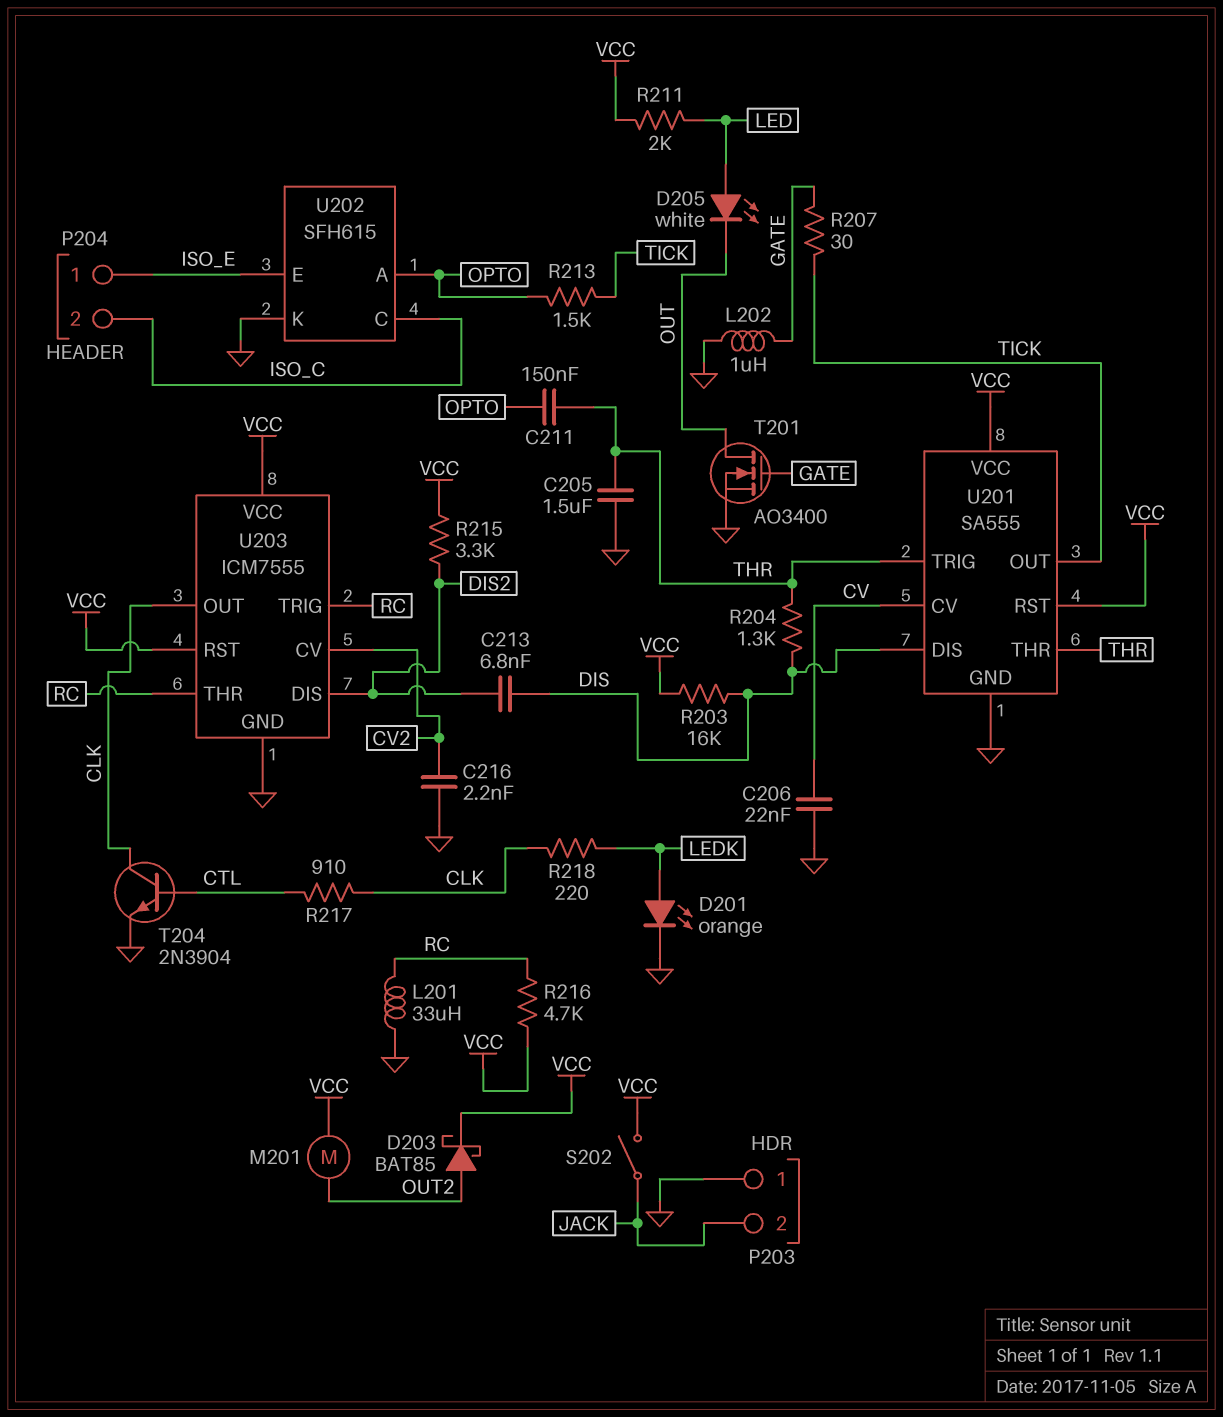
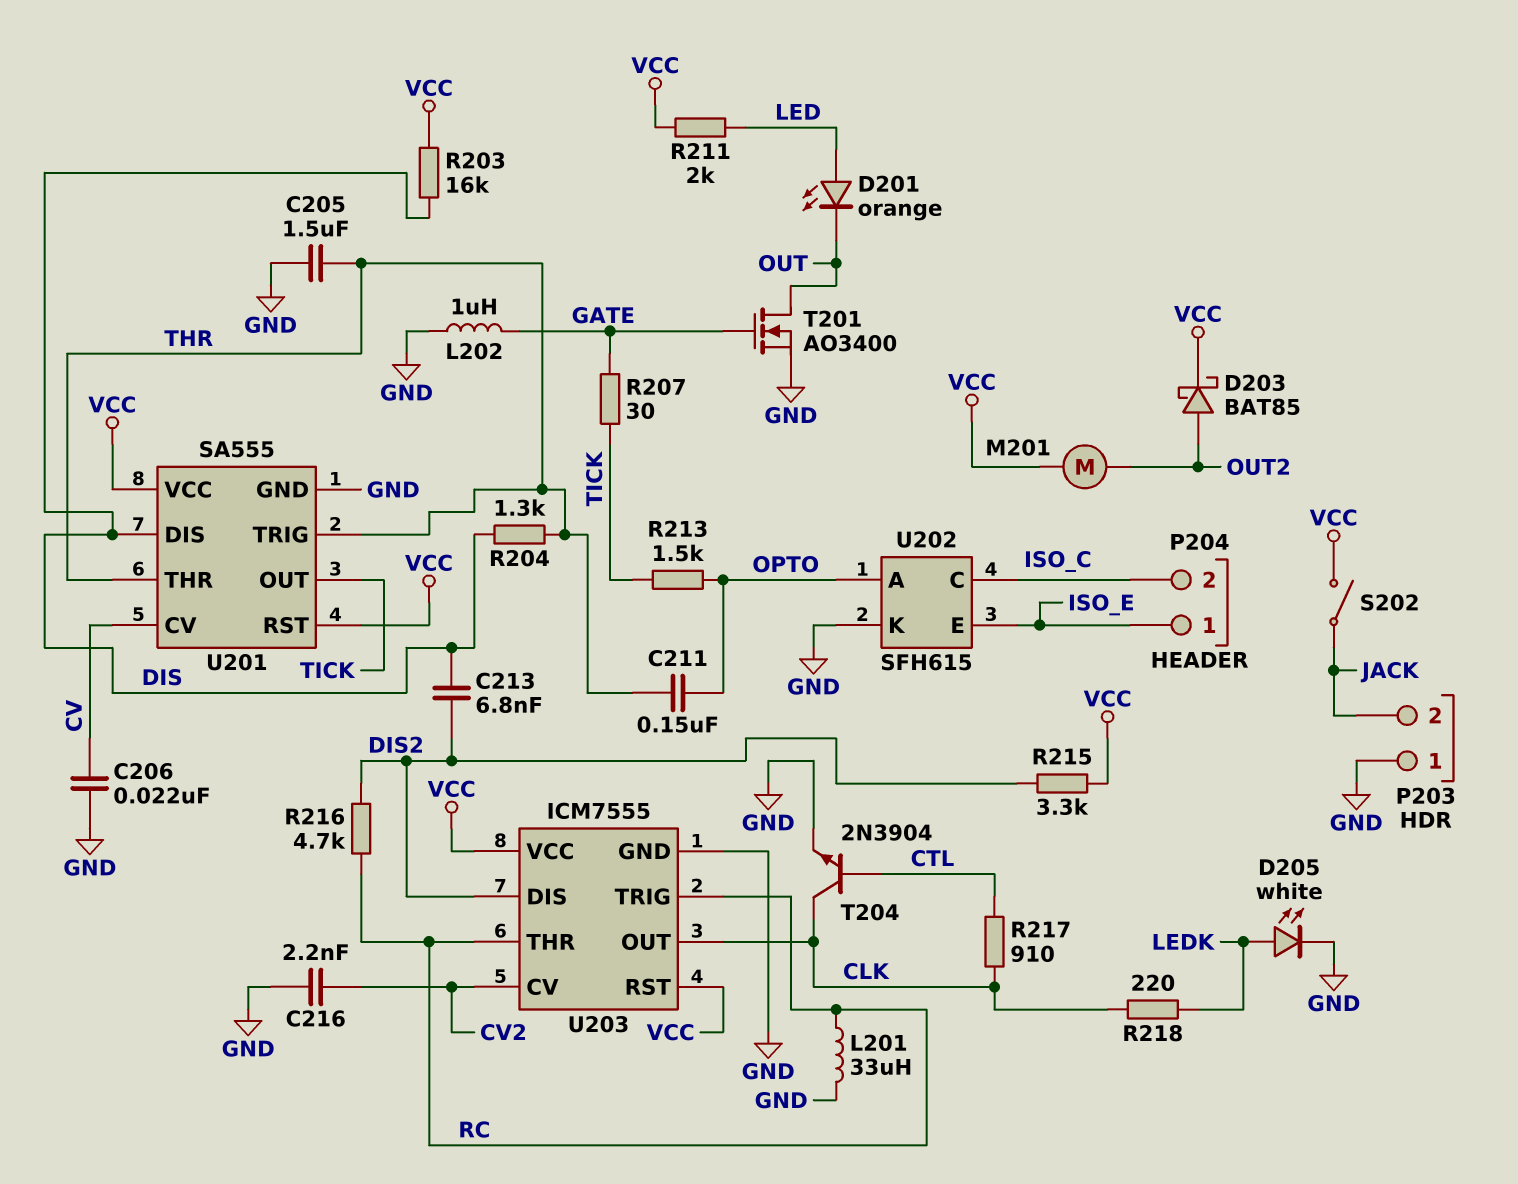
D201: LED orange (A LEDK, K GND) -> LED orange (A LED, K OUT)
D205: LED white (A LED, K OUT) -> LED white (A LEDK, K GND)
R216: 4.7k (RC, VCC) -> 4.7k (DIS2, RC)

